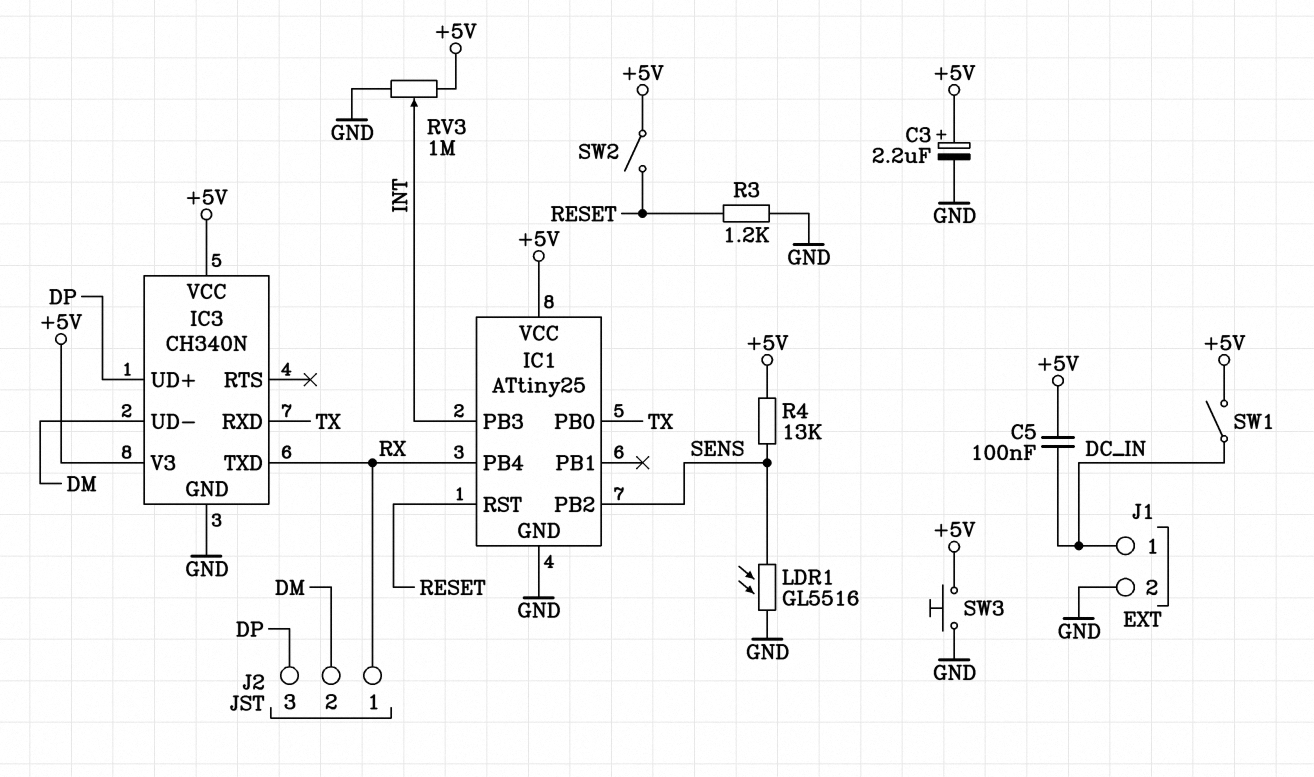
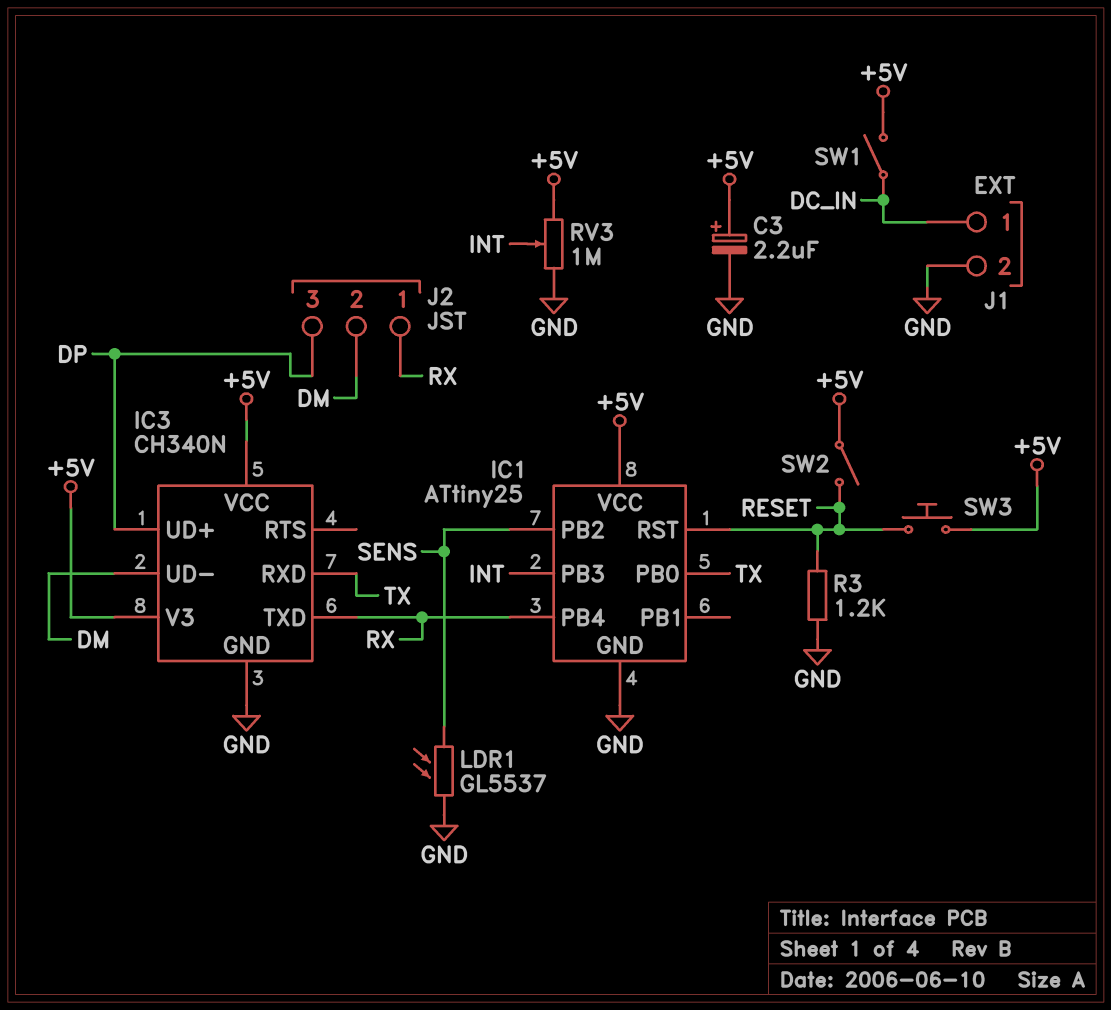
C5: 100nF (+5V, DC_IN) -> none
LDR1: GL5516 (GND, SENS) -> GL5537 (GND, SENS)
R4: 13k (+5V, SENS) -> none
SW3: button (+5V, GND) -> button (+5V, RESET)

